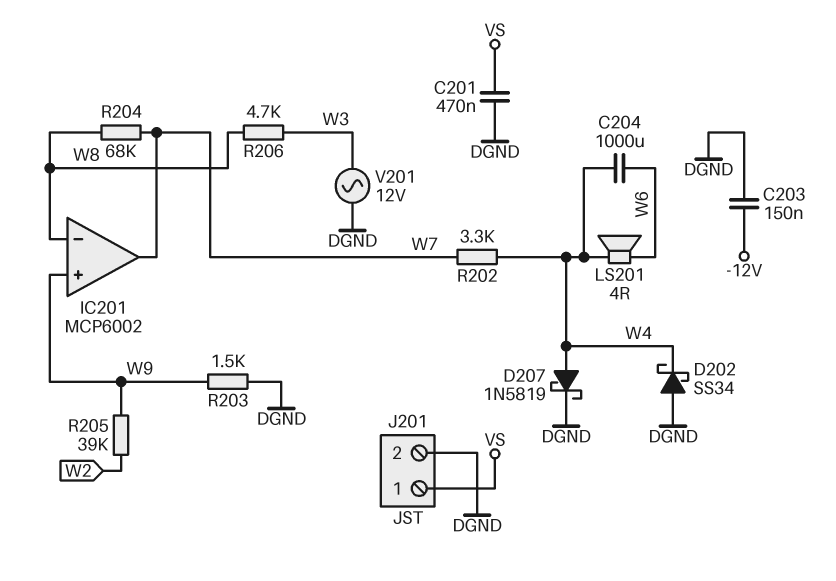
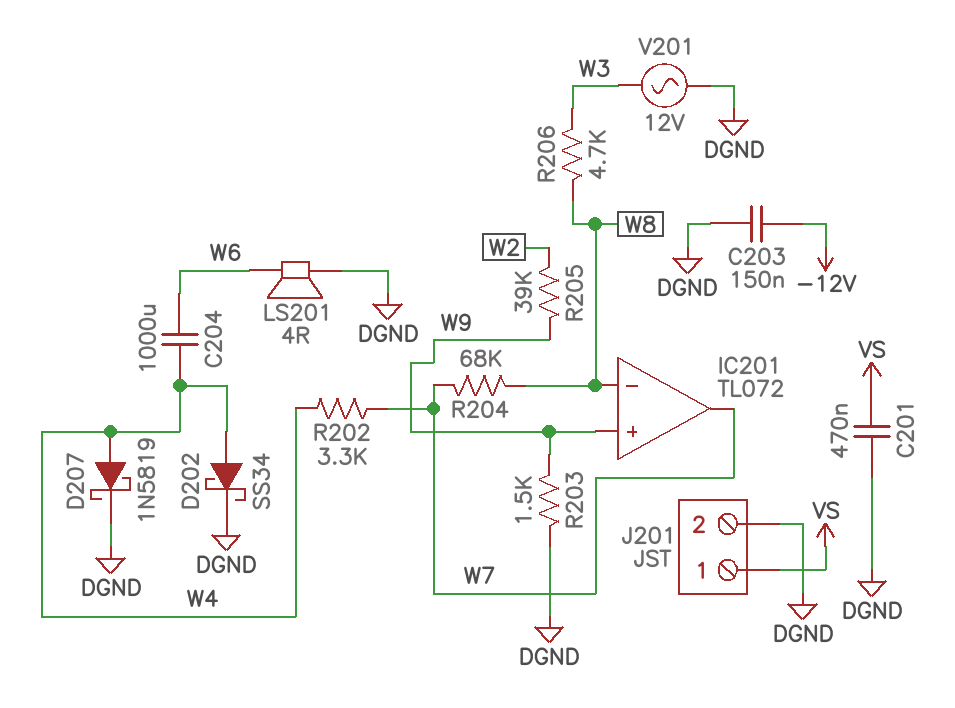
D202: schottky SS34 (A DGND, K W4) -> schottky SS34 (A W4, K DGND)
IC201: MCP6002 -> TL072
LS201: speaker 4R (W4, W6) -> speaker 4R (DGND, W6)

